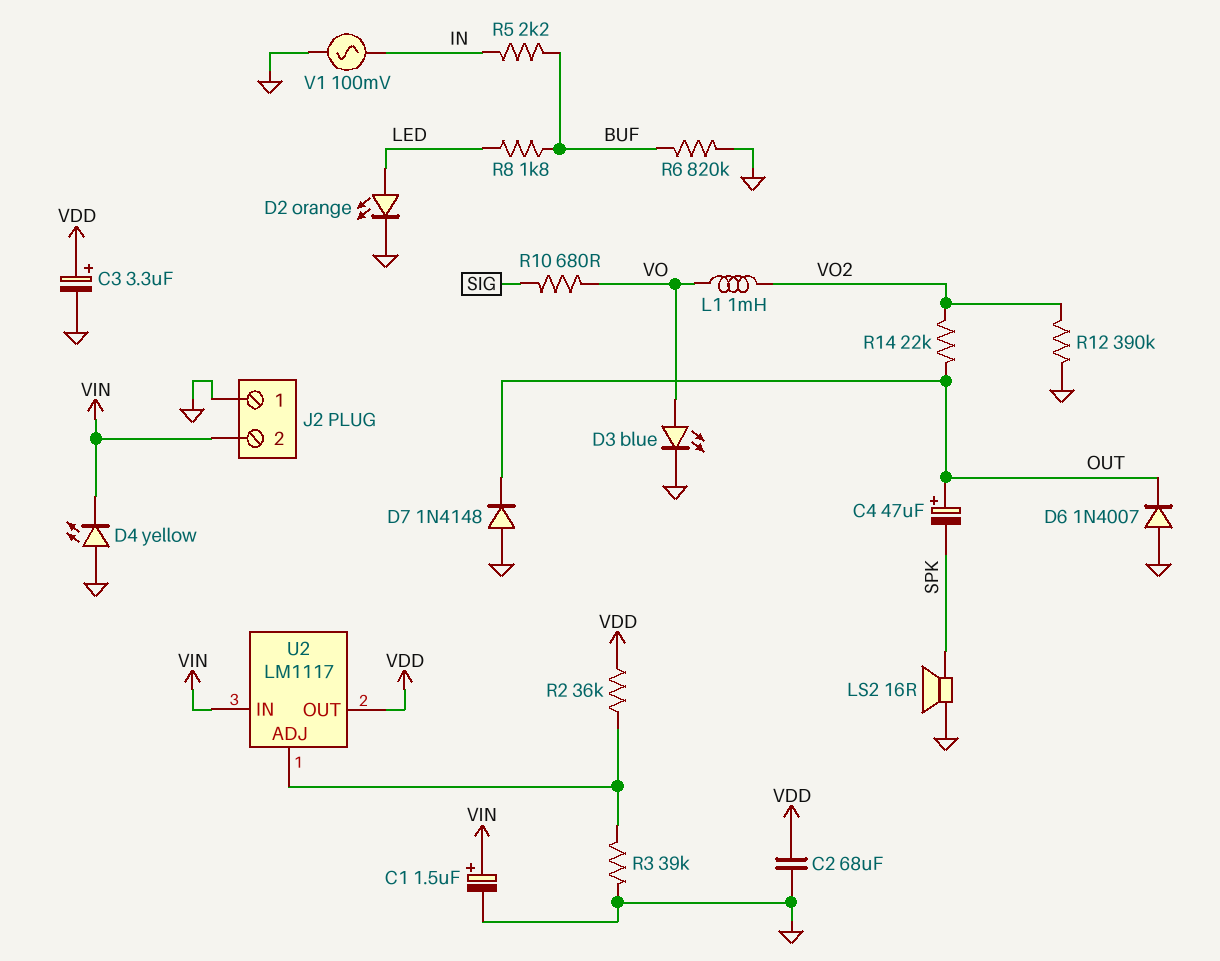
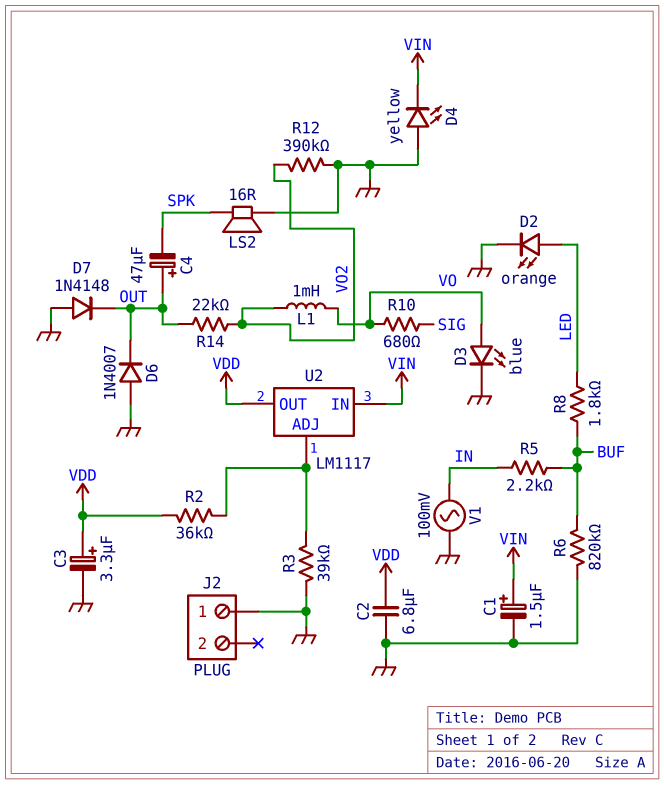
C2: 68uF (GND, VDD) -> 6.8uF (GND, VDD)
J2 pin 2: VIN -> none

